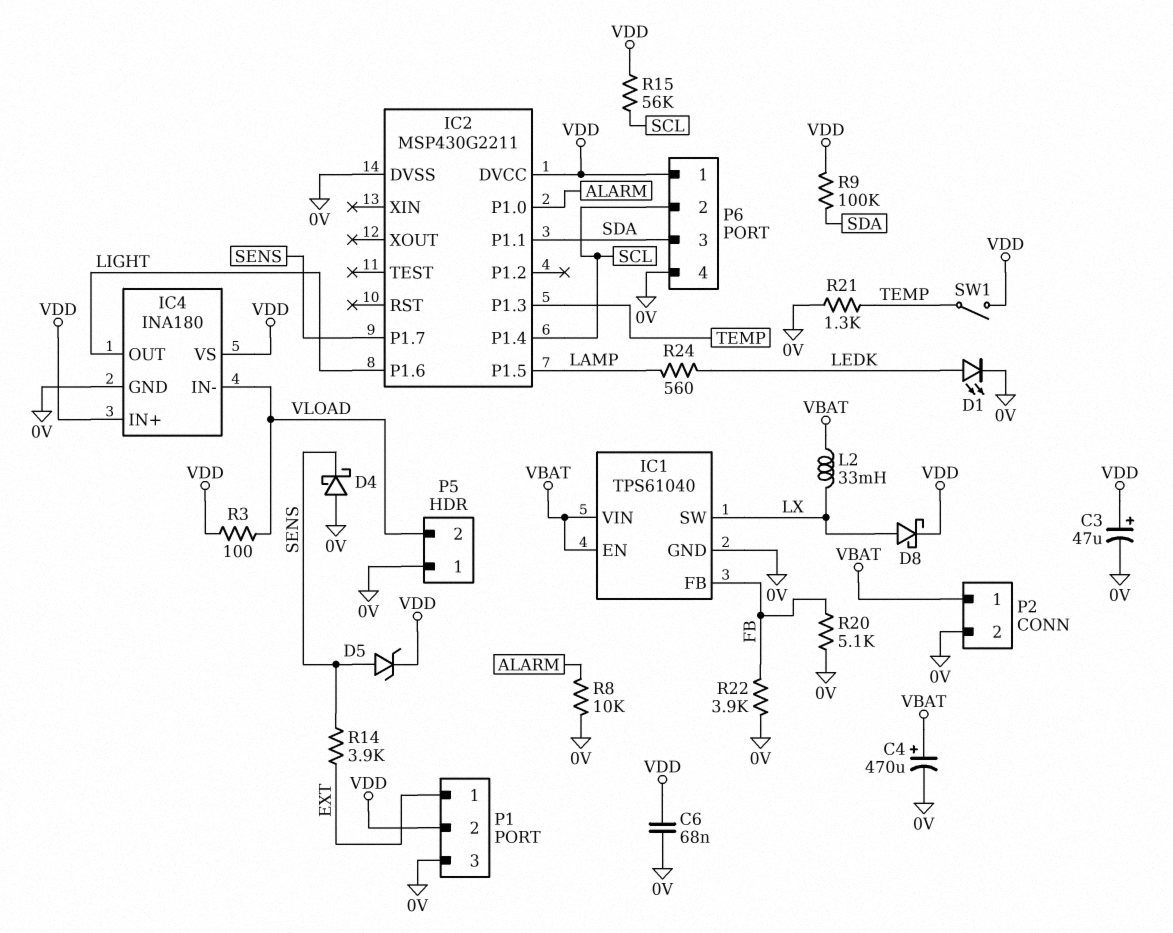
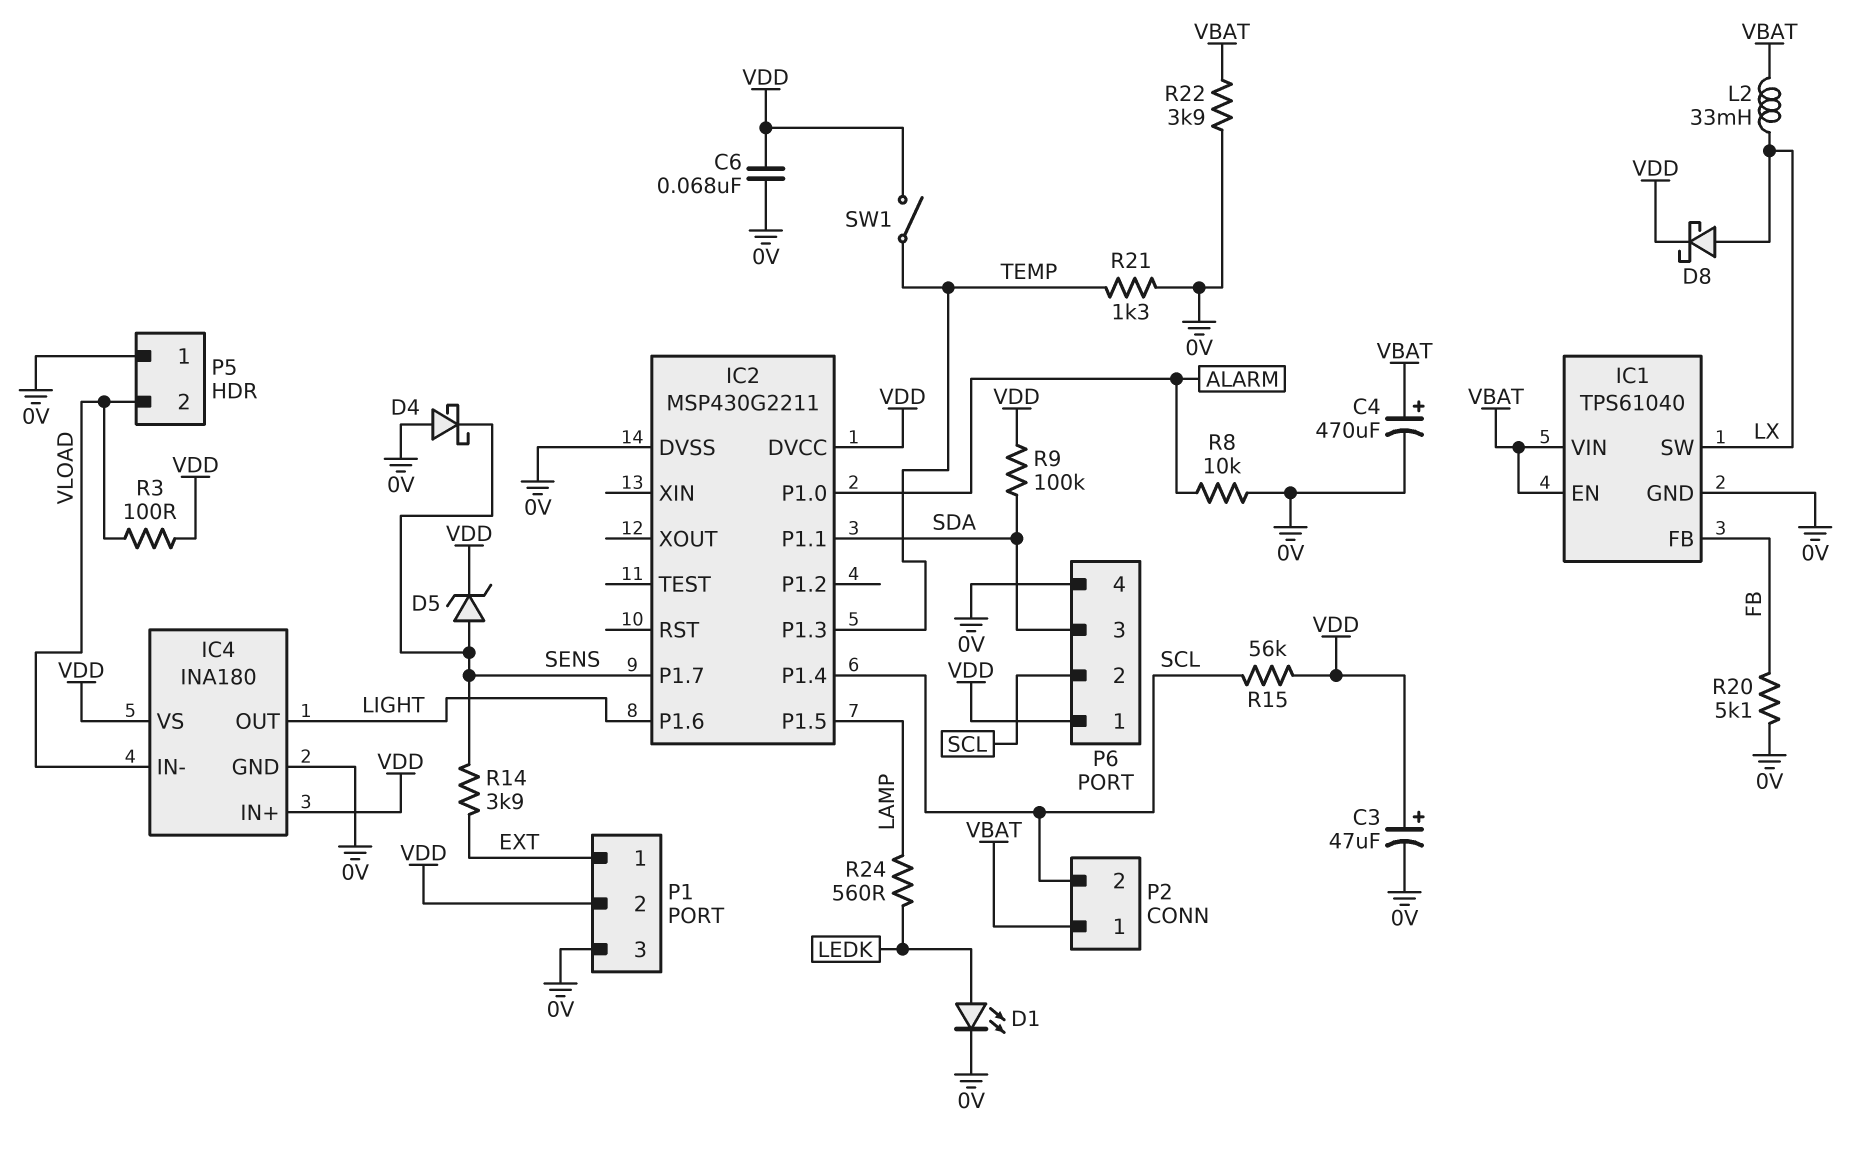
P2 pin 2: 0V -> SCL
R22: 3.9k (0V, FB) -> 3.9k (0V, VBAT)

